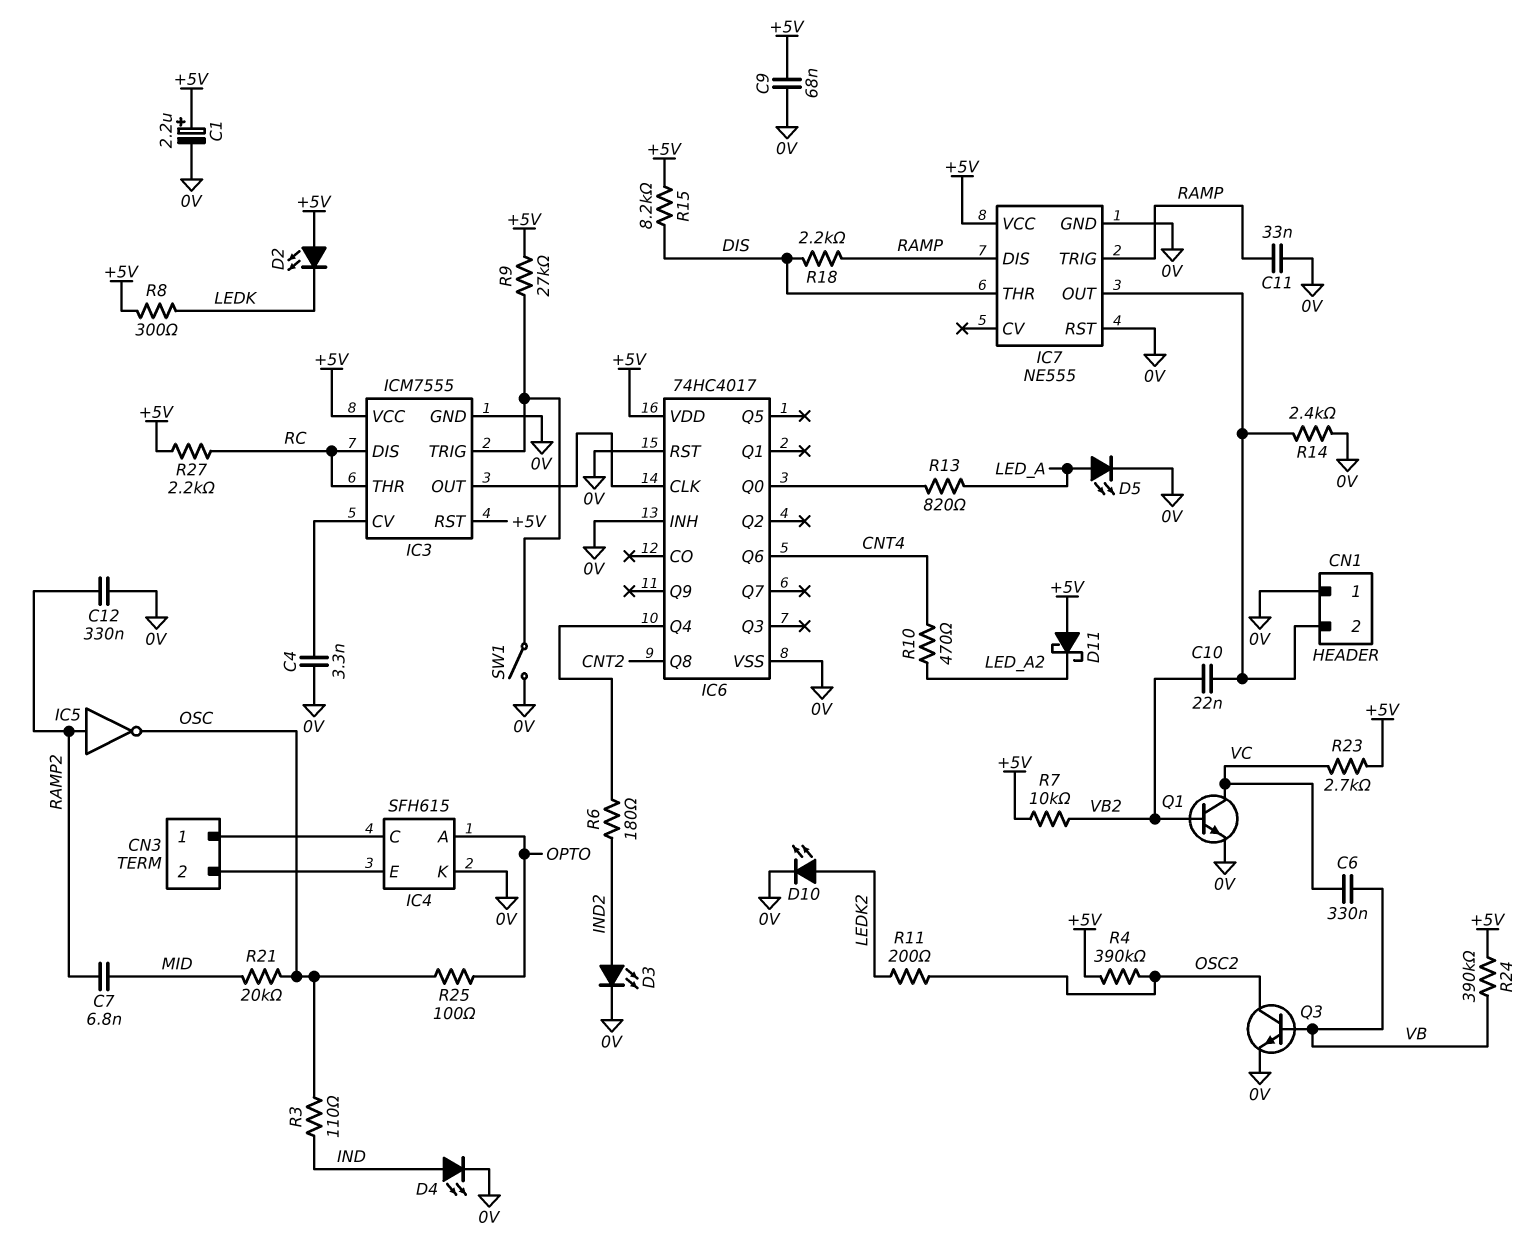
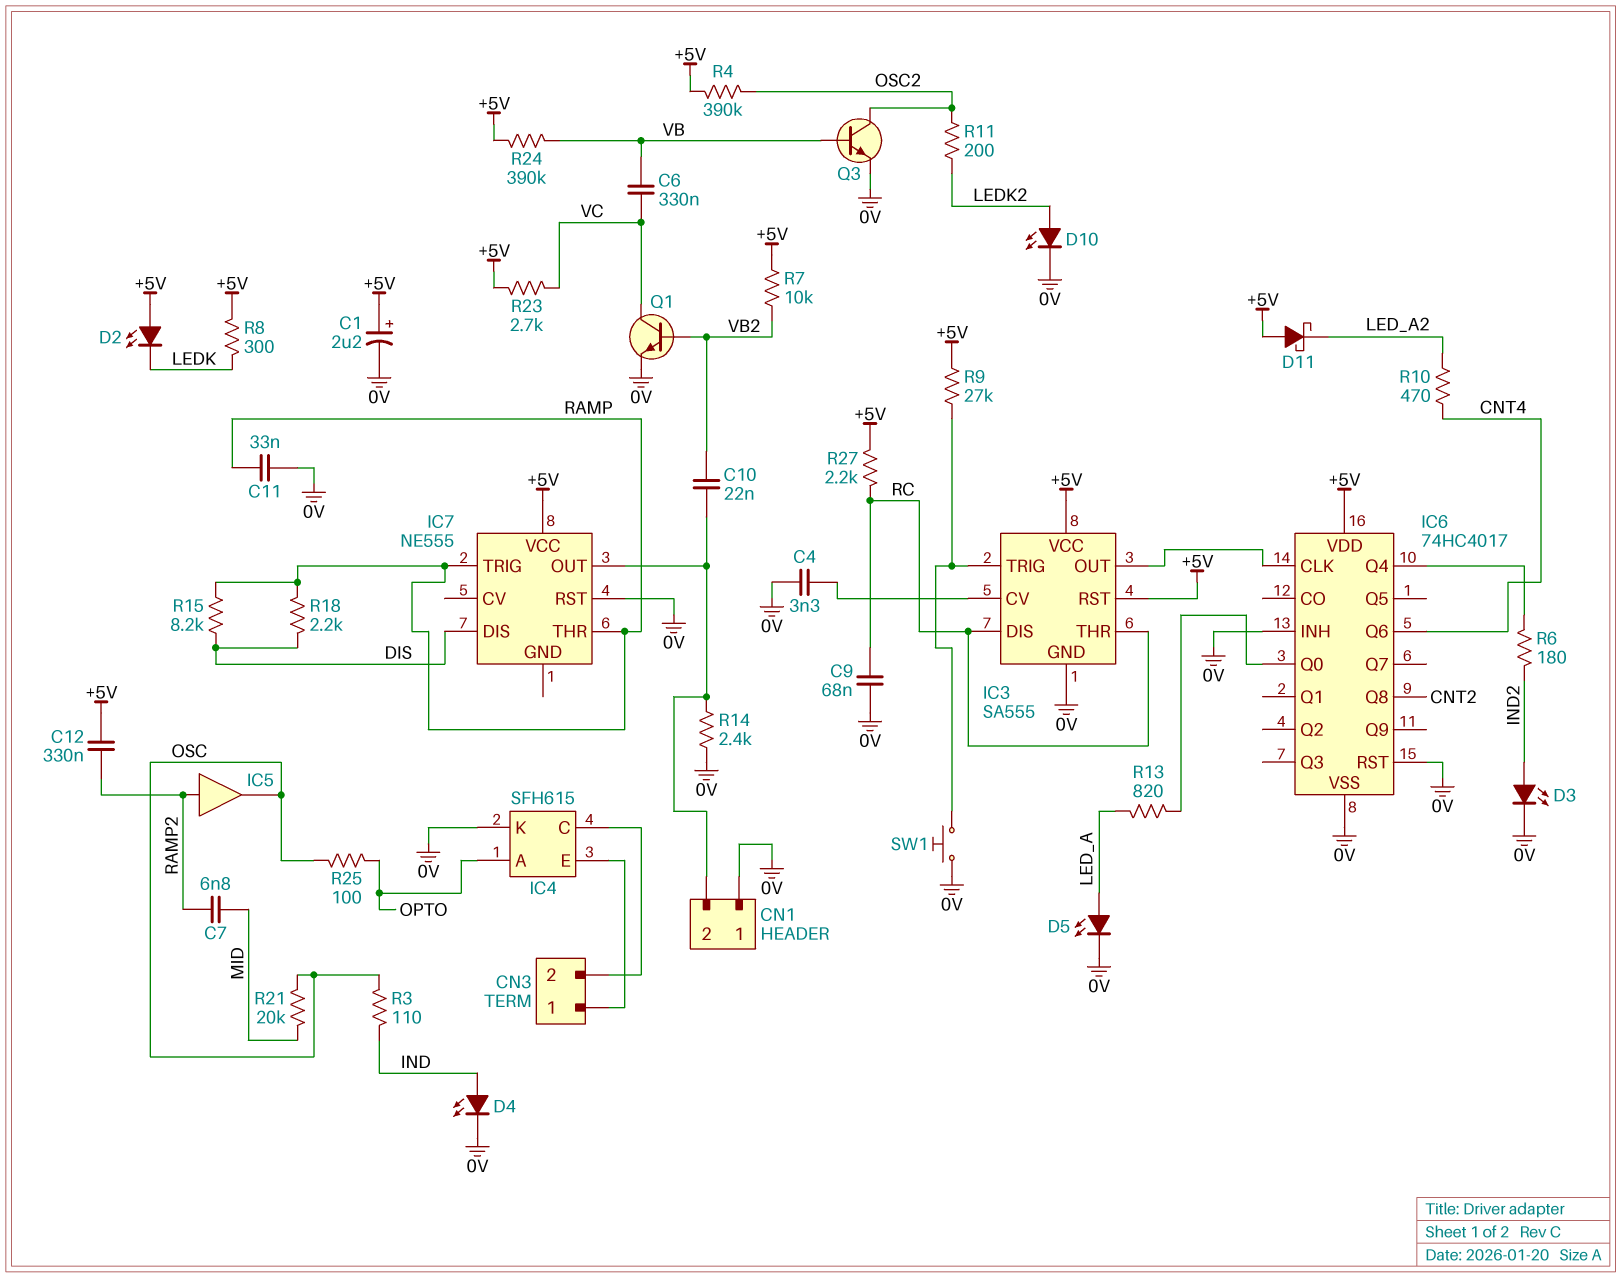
C9: 68nF (+5V, 0V) -> 68nF (0V, RC)
C12: 330nF (0V, RAMP2) -> 330nF (+5V, RAMP2)
IC3: ICM7555 -> SA555
IC4 pin C: CN3/1 -> CN3/2
IC4 pin E: CN3/2 -> CN3/1
IC5: NOT (in RAMP2, out OSC) -> buffer (in RAMP2, out OSC)
IC7 pin DIS: RAMP -> DIS
IC7 pin GND: 0V -> none
IC7 pin THR: DIS -> RAMP
R15: 8.2k (+5V, DIS) -> 8.2k (DIS, RAMP)
SW1: switch (0V, IC3/TRIG) -> button (0V, IC3/TRIG)

